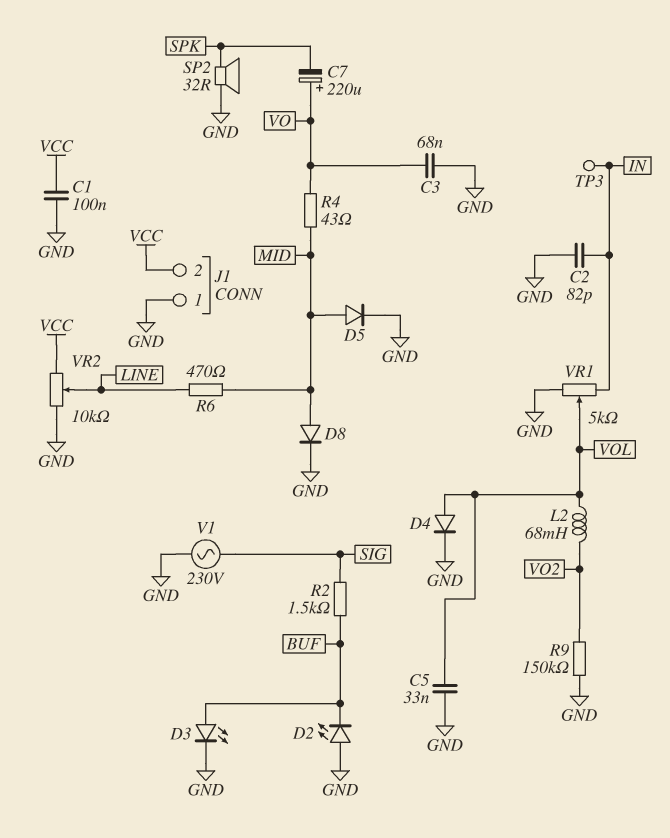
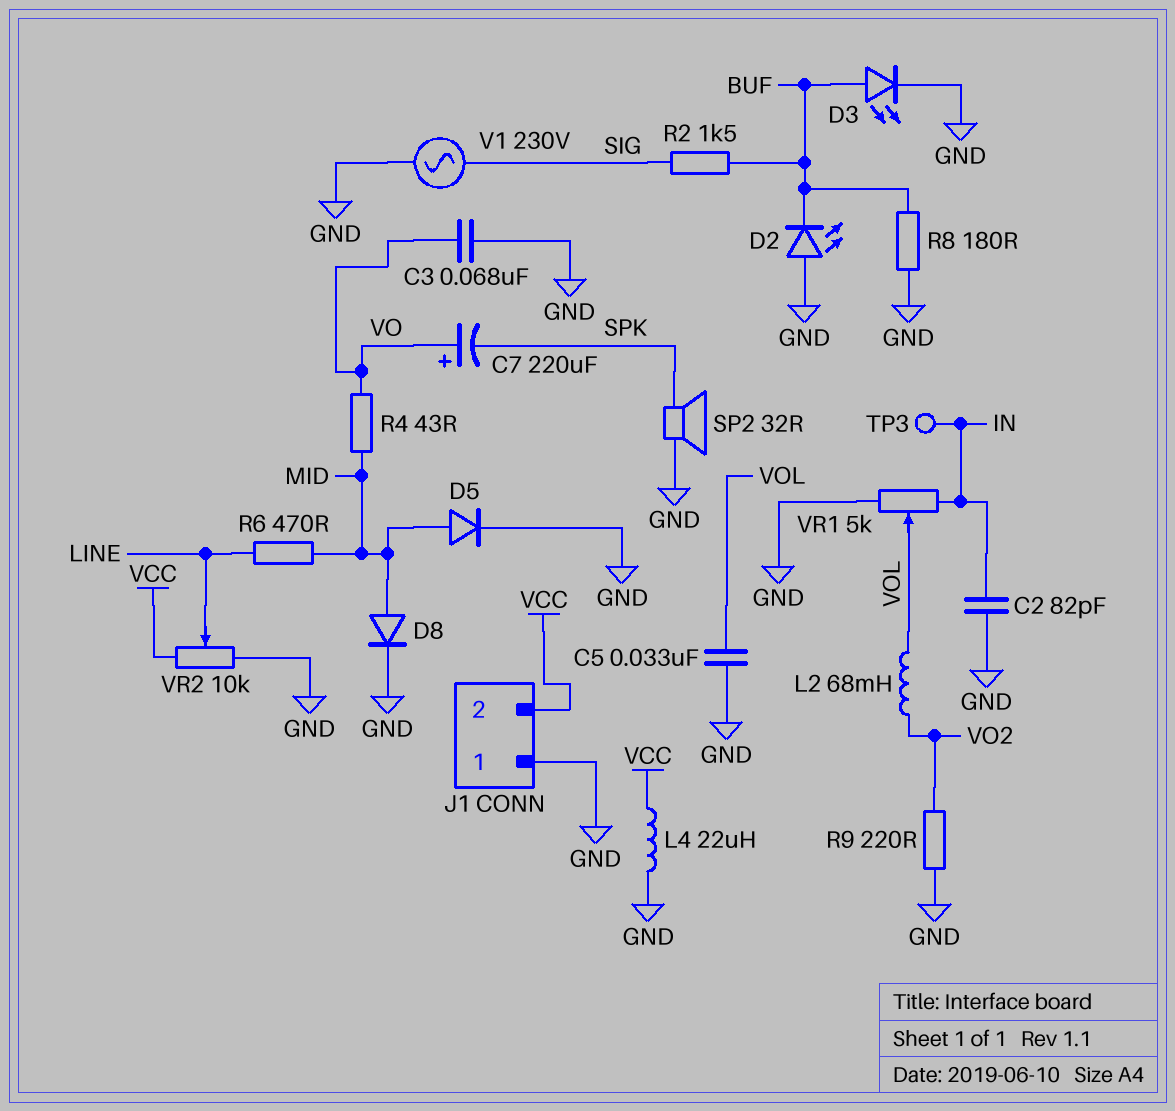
C1: 100nF (GND, VCC) -> none
D4: diode (A VOL, K GND) -> none
L4: none -> 22uH (GND, VCC)
R8: none -> 180 (BUF, GND)
R9: 150k (GND, VO2) -> 220 (GND, VO2)

